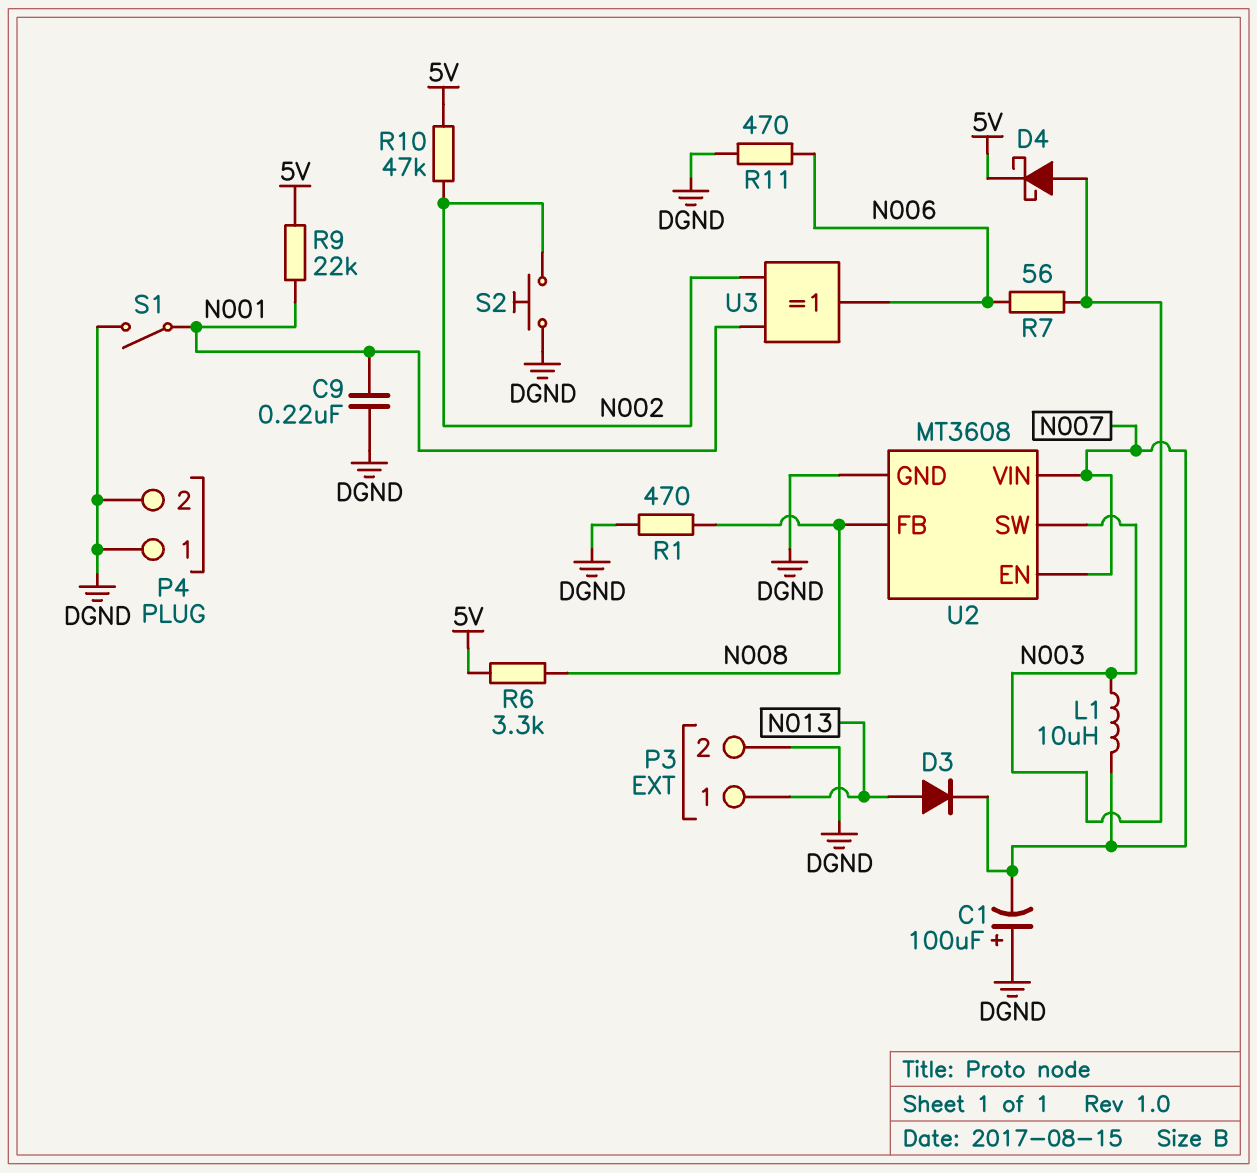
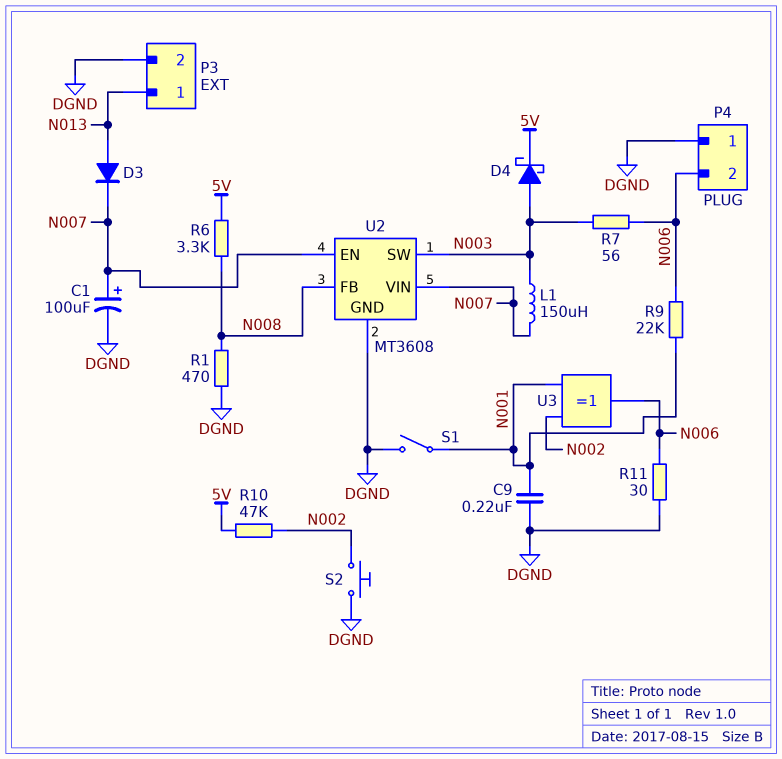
C1: 100uF (plus DGND, minus N007) -> 100uF (plus N007, minus DGND)
L1: 10uH (N003, N007) -> 150uH (N003, N007)
P4 pin 2: DGND -> N006
R9: 22k (5V, N001) -> 22k (N001, N006)
R11: 470 (DGND, N006) -> 30 (DGND, N006)

